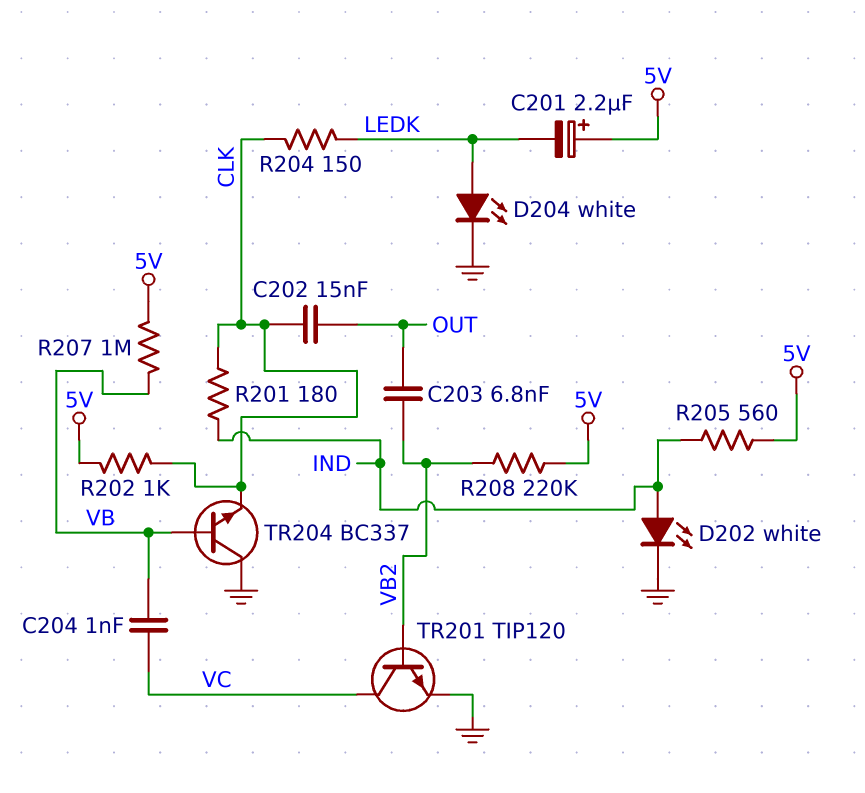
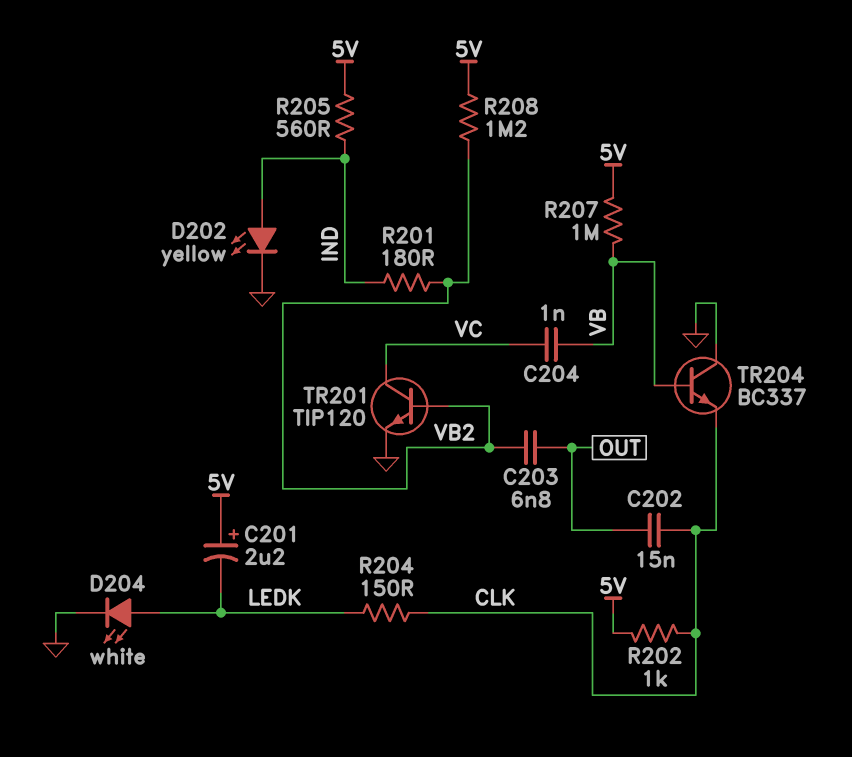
D202: LED white (A IND, K GND) -> LED yellow (A IND, K GND)
R201: 180 (CLK, IND) -> 180 (IND, VB2)
R208: 220k (5V, VB2) -> 1.2M (5V, VB2)

